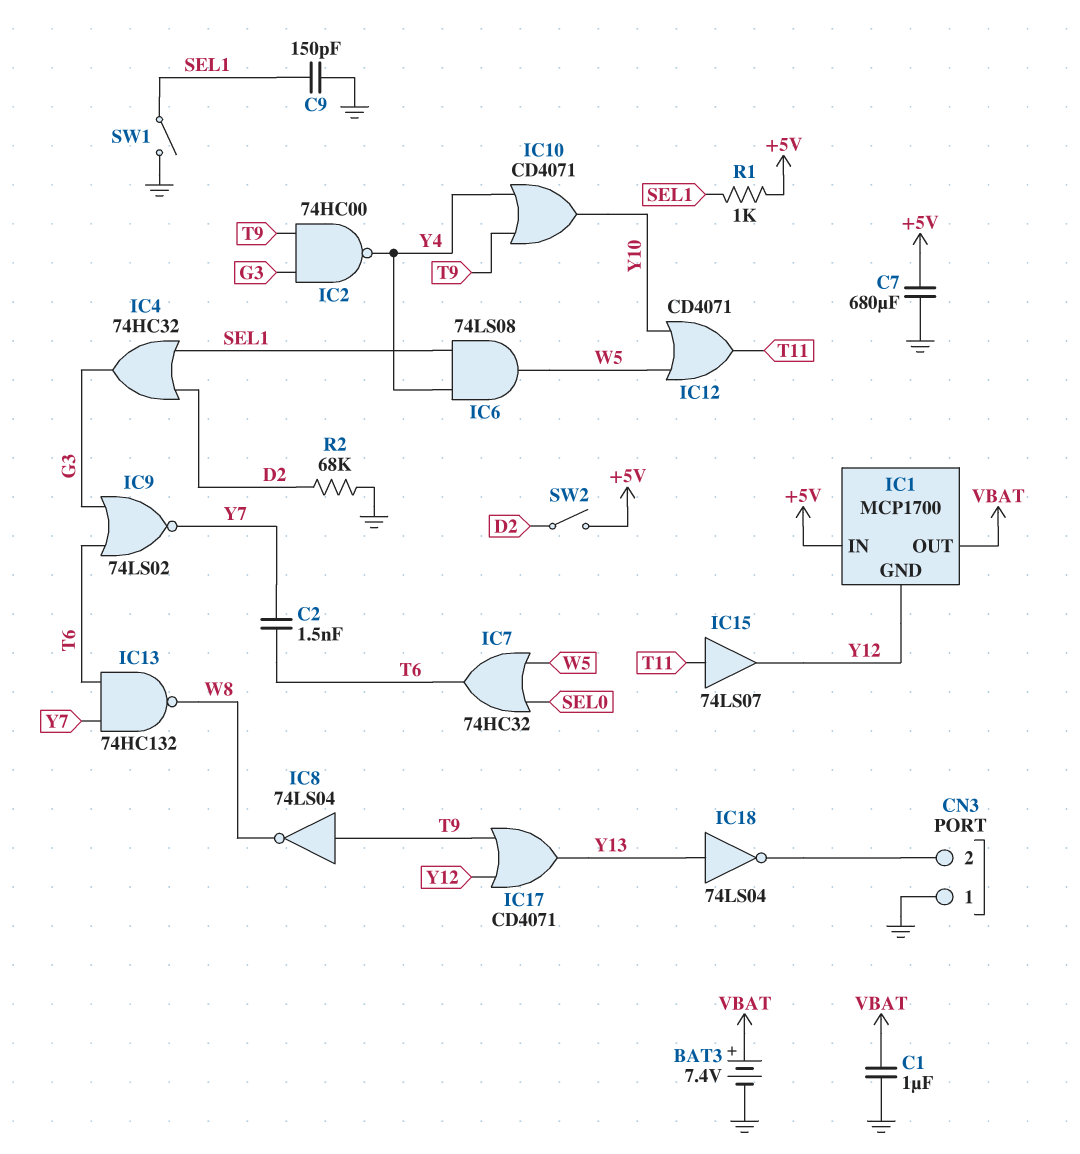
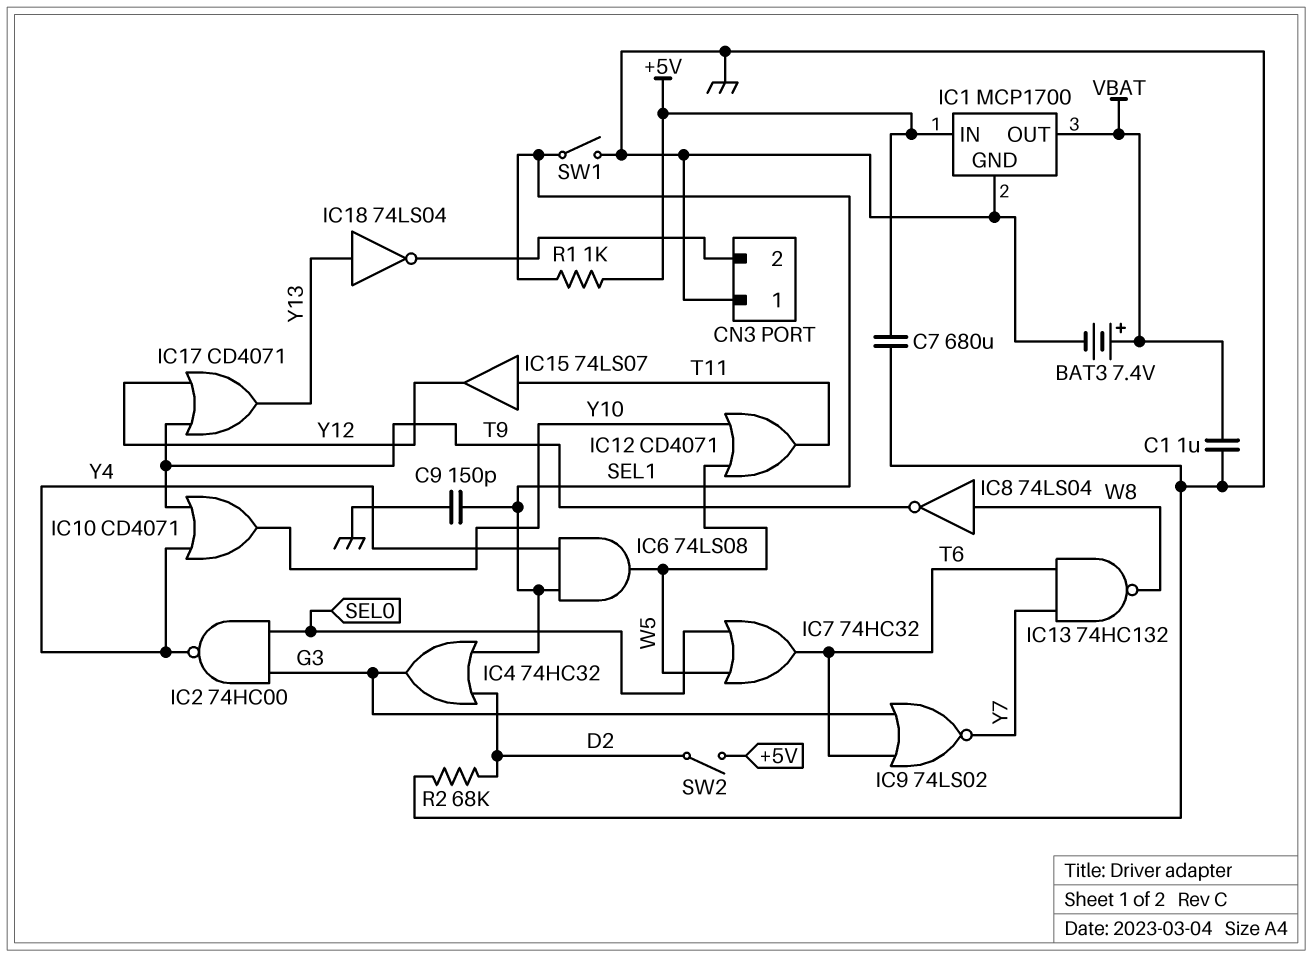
C2: 1.5nF (T6, Y7) -> none
IC1 pin GND: Y12 -> GND
IC2: NAND 74HC00 (in G3, in T9, out Y4) -> NAND 74HC00 (in G3, in SEL0, out Y4)
IC8: NOT 74LS04 (in T9, out W8) -> NOT 74LS04 (in W8, out T9)

